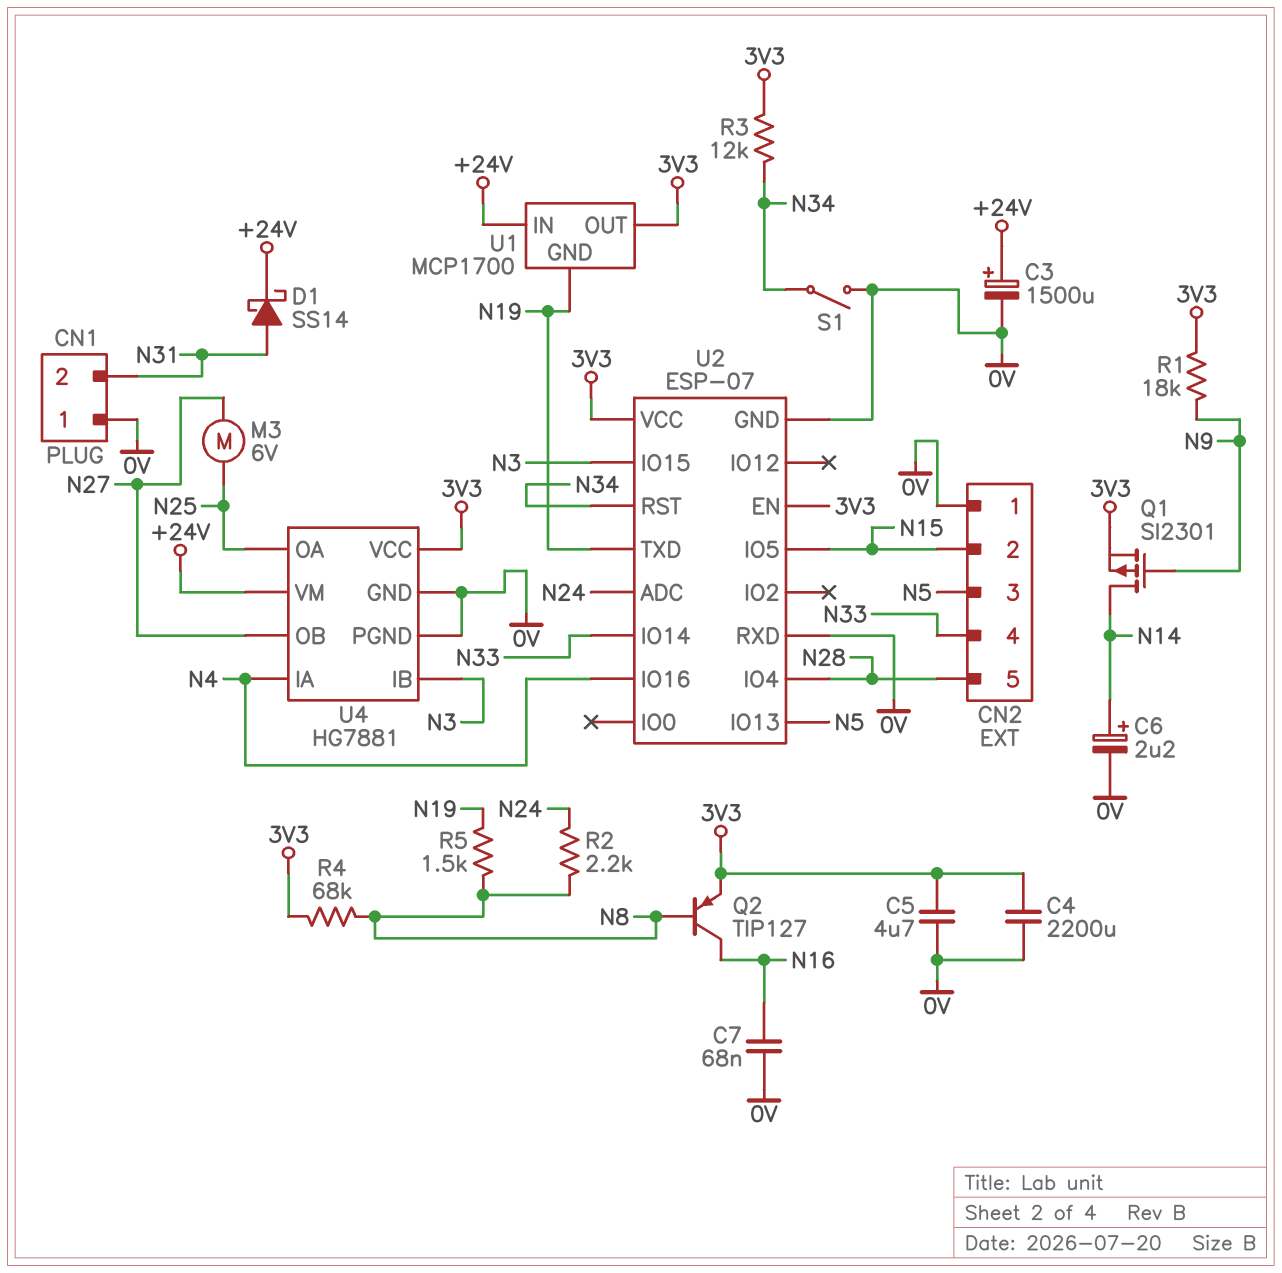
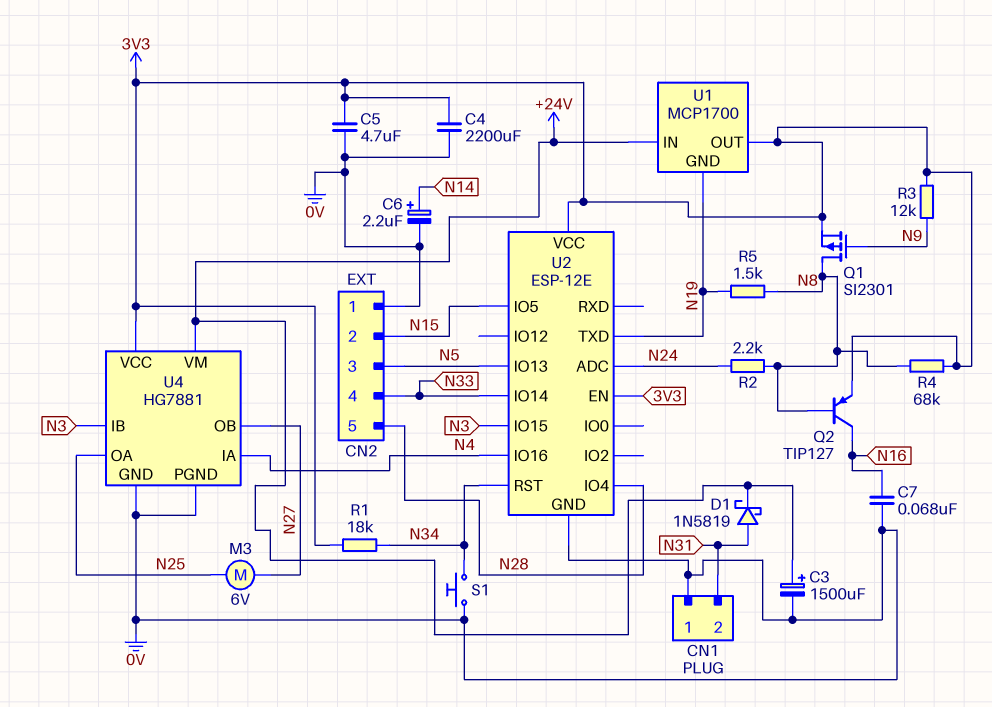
D1: schottky SS14 (A N31, K +24V) -> schottky 1N5819 (A N31, K +24V)
Q1: PMOS SI2301 (G N9, D N14, S 3V3) -> PMOS SI2301 (G N9, D N8, S 3V3)
R1: 18k (3V3, N9) -> 18k (3V3, N34)
R3: 12k (3V3, N34) -> 12k (3V3, N9)
S1: switch (0V, N34) -> button (0V, N34)
U2: ESP-07 -> ESP-12E
U2 pin RXD: 0V -> none

